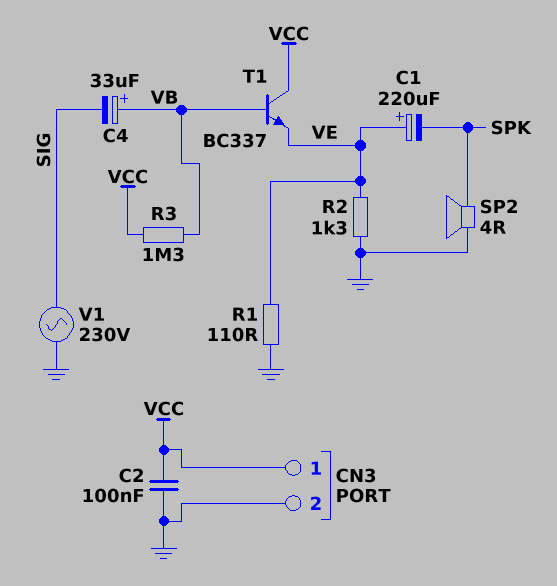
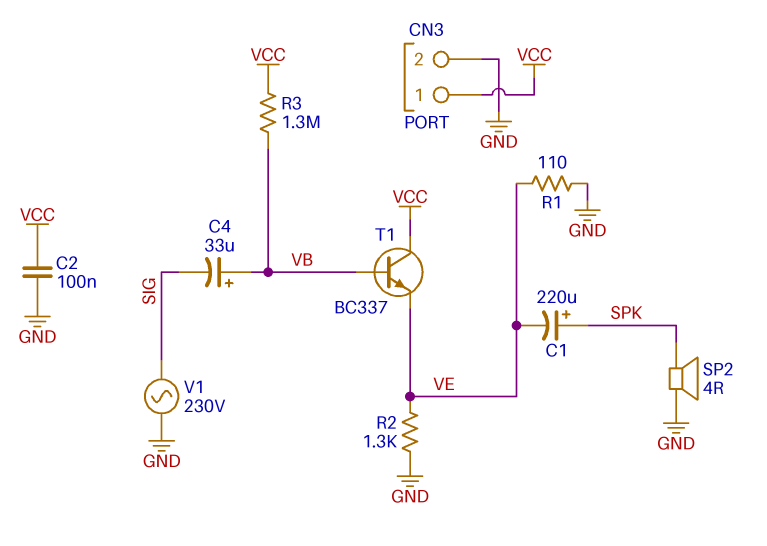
C1: 220uF (plus VE, minus SPK) -> 220uF (plus SPK, minus VE)

